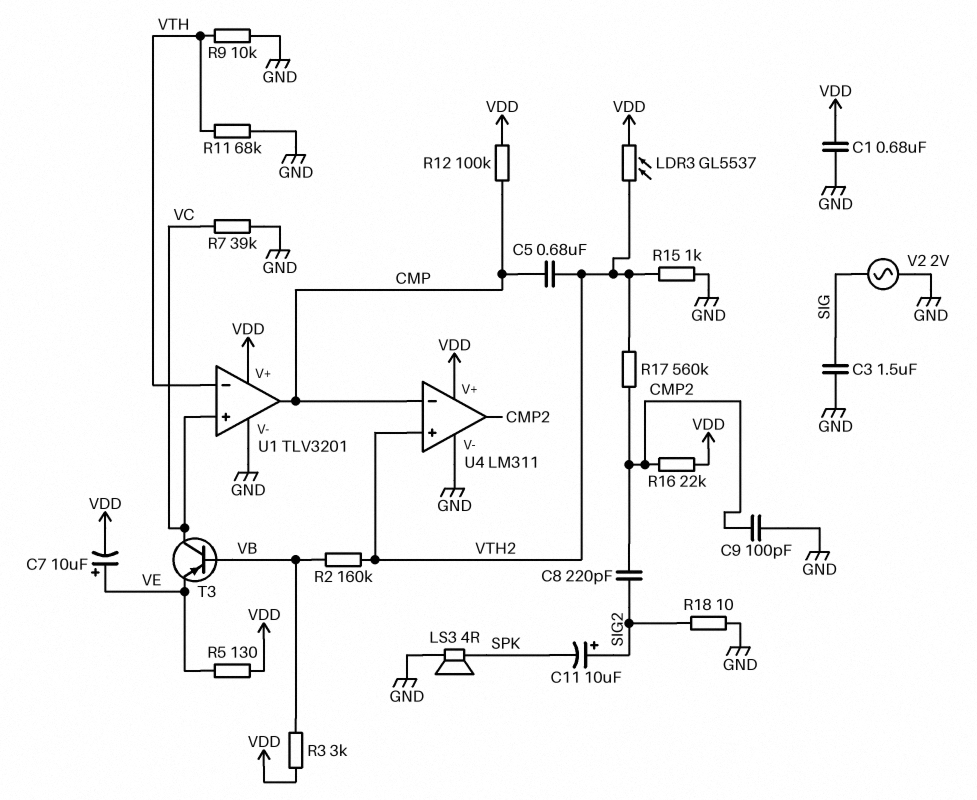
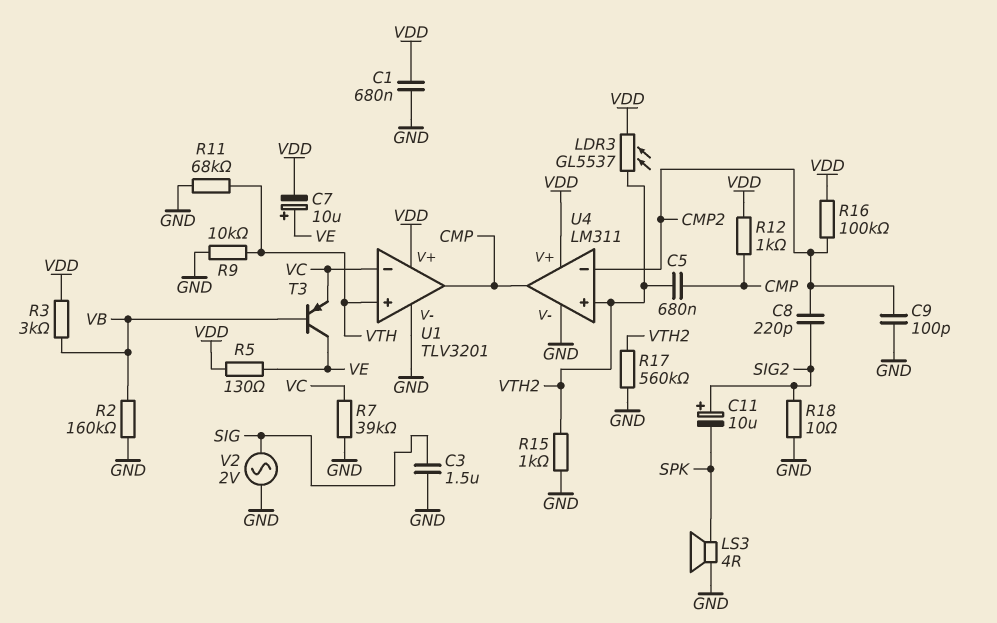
R2: 160k (VB, VTH2) -> 160k (GND, VB)
R12: 100k (CMP, VDD) -> 1k (CMP, VDD)
R16: 22k (CMP2, VDD) -> 100k (CMP2, VDD)
R17: 560k (CMP2, VTH2) -> 560k (GND, VTH2)
T3: PNP (B VB, C VC, E VE) -> PNP (B VB, C VE, E VC)
U1 pin in+: VC -> VTH
U1 pin in-: VTH -> VC
U4 pin in-: CMP -> CMP2
U4 pin out: CMP2 -> CMP

